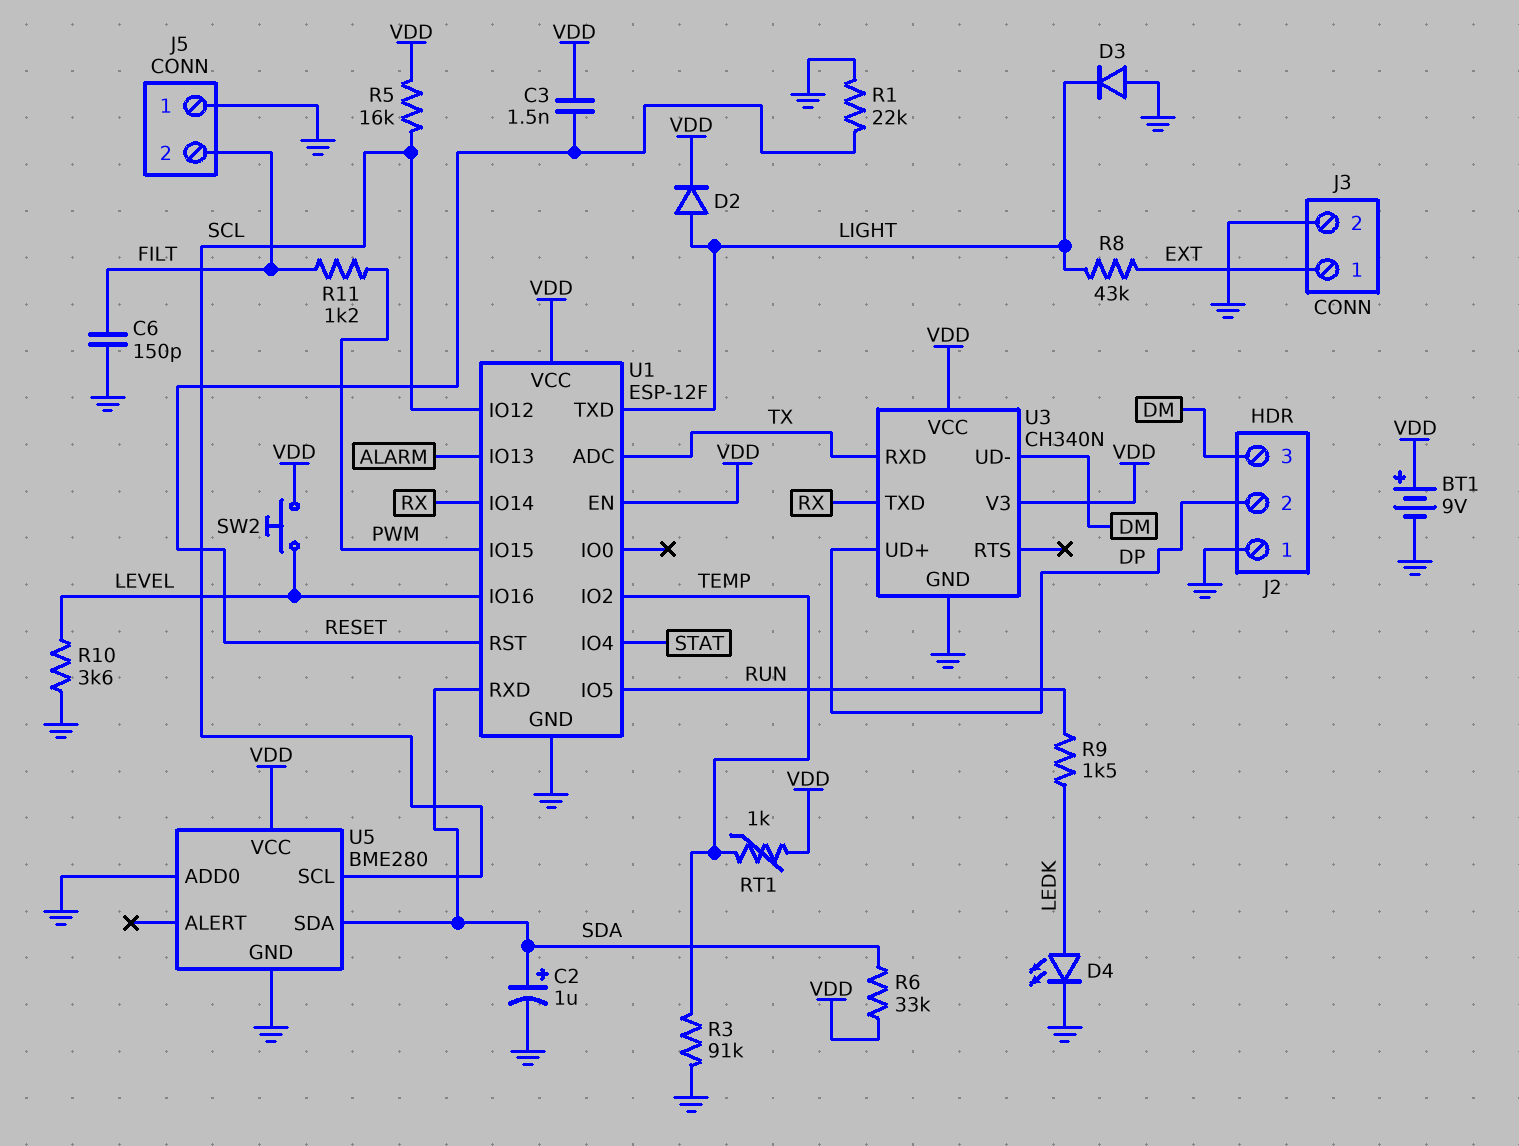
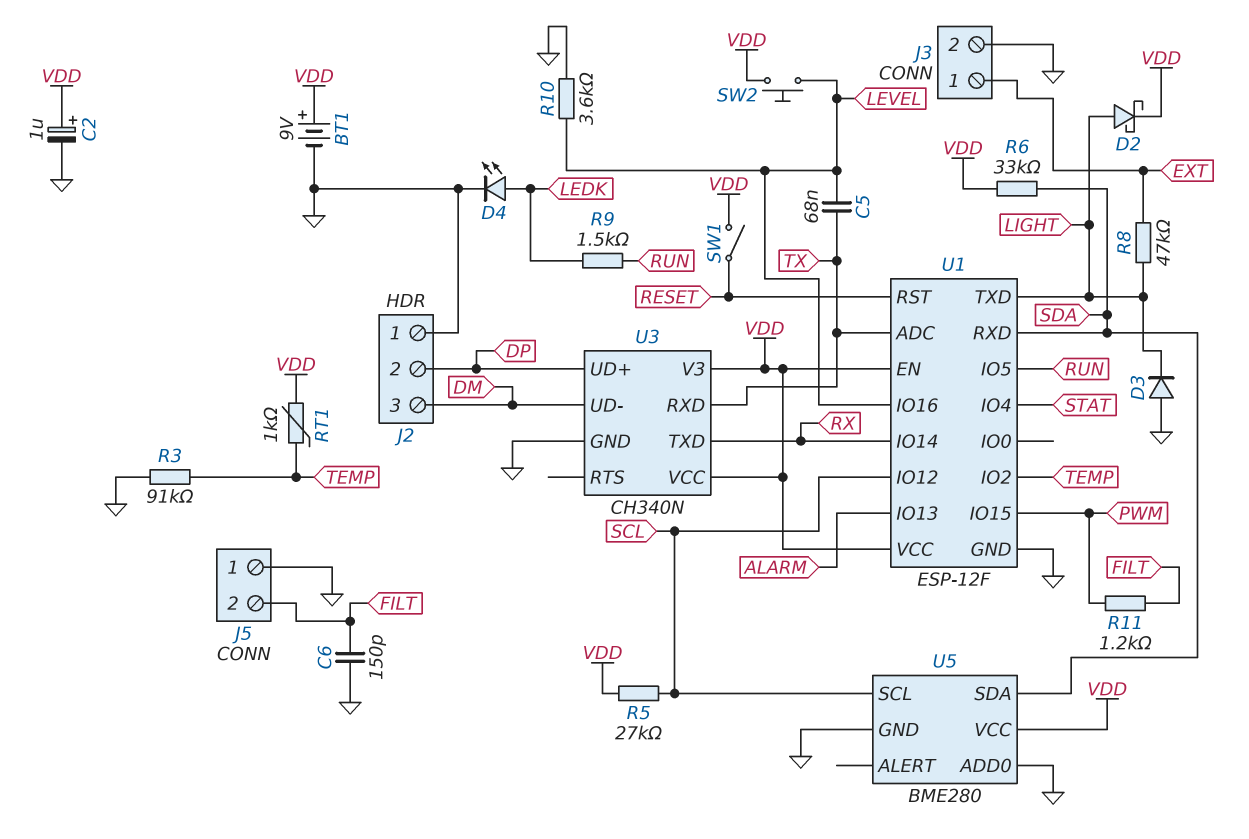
C2: 1uF (plus SDA, minus GND) -> 1uF (plus VDD, minus GND)
C3: 1.5nF (RESET, VDD) -> none
C5: none -> 68nF (LEVEL, TX)
D2: diode (A LIGHT, K VDD) -> schottky (A LIGHT, K VDD)
R1: 22k (GND, RESET) -> none
R5: 16k (SCL, VDD) -> 27k (SCL, VDD)
R8: 43k (EXT, LIGHT) -> 47k (EXT, LIGHT)
SW1: none -> switch (RESET, VDD)

